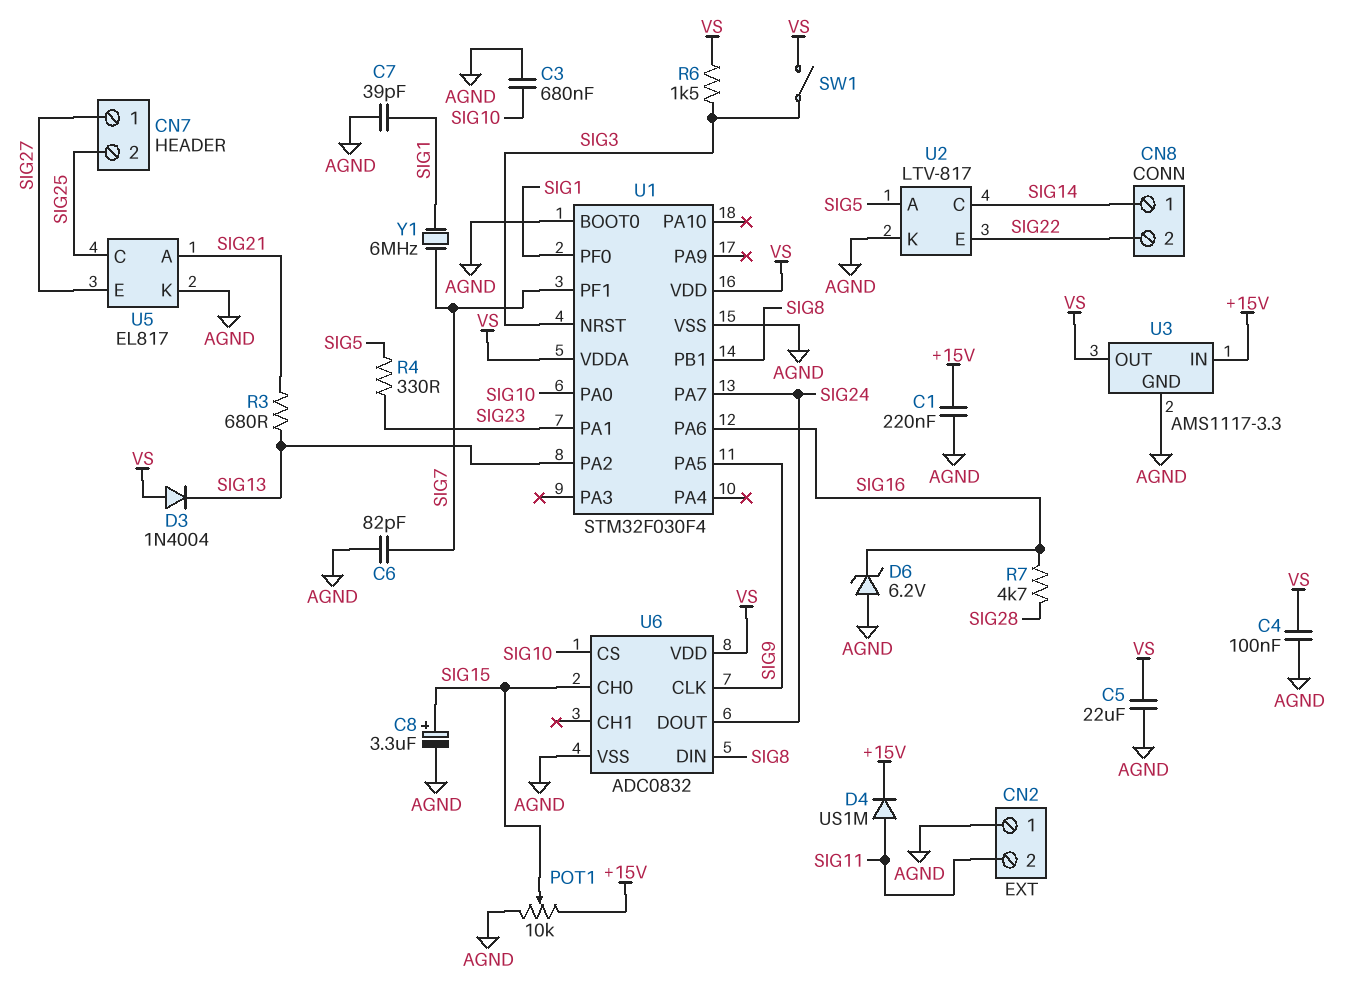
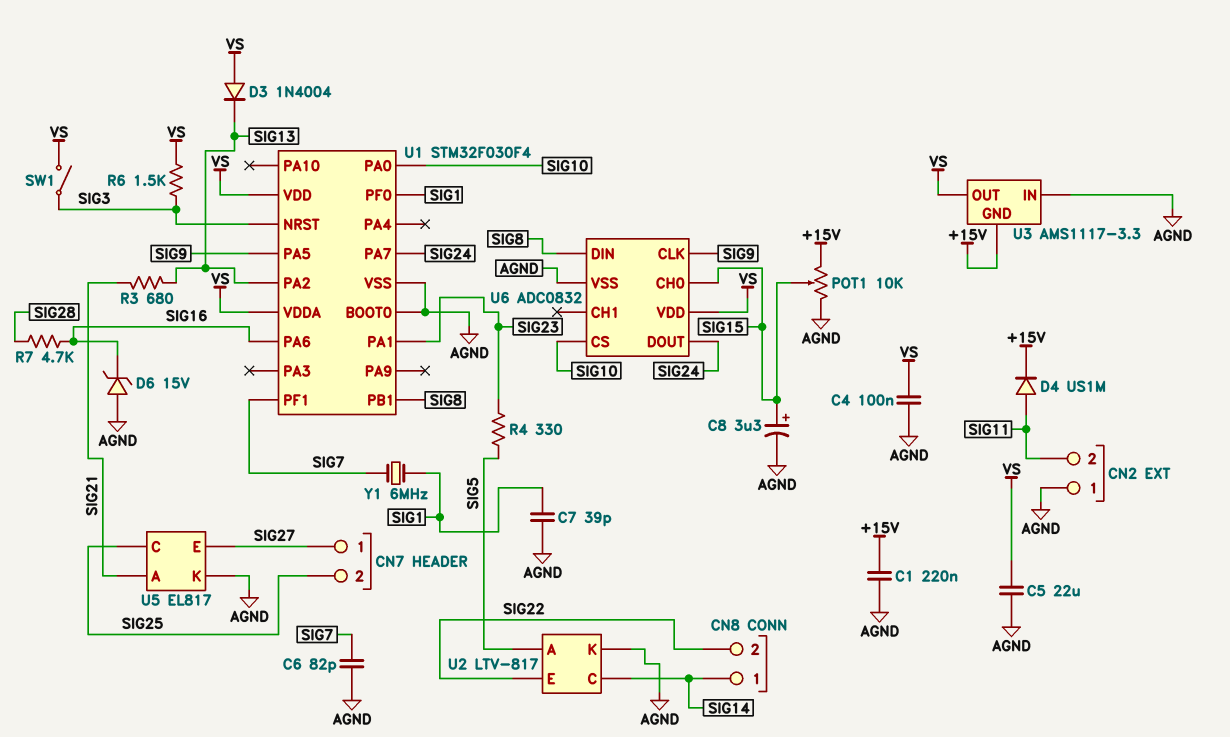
C3: 680nF (AGND, SIG10) -> none
D6: zener 6.2V (A AGND, K SIG16) -> zener 15V (A AGND, K SIG16)
U3 pin GND: AGND -> +15V
U3 pin IN: +15V -> AGND

